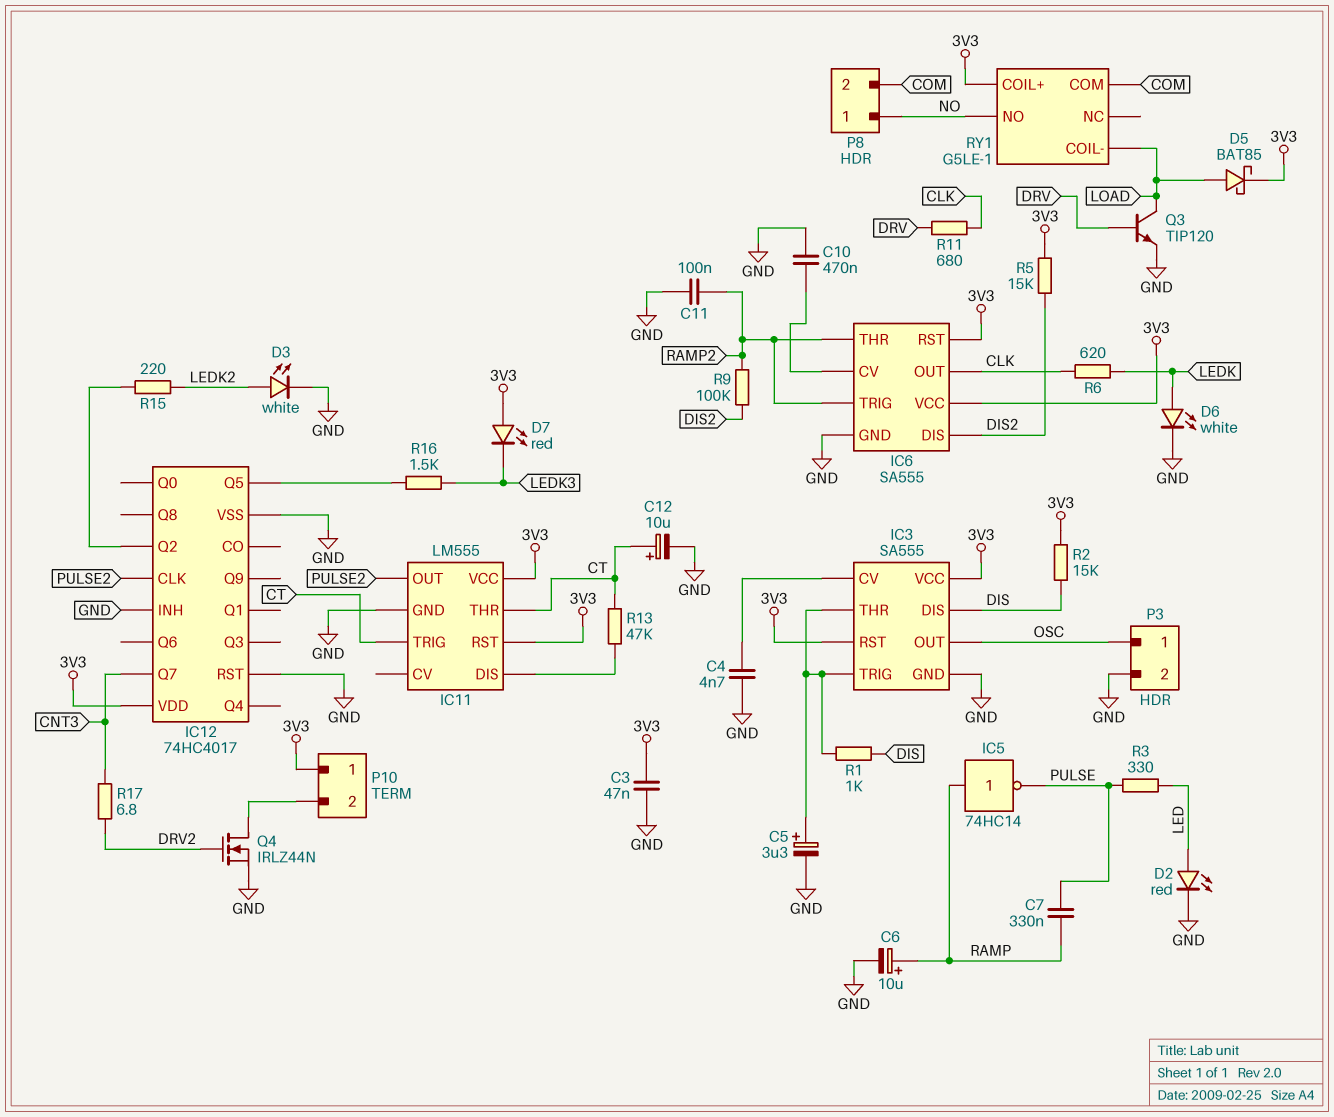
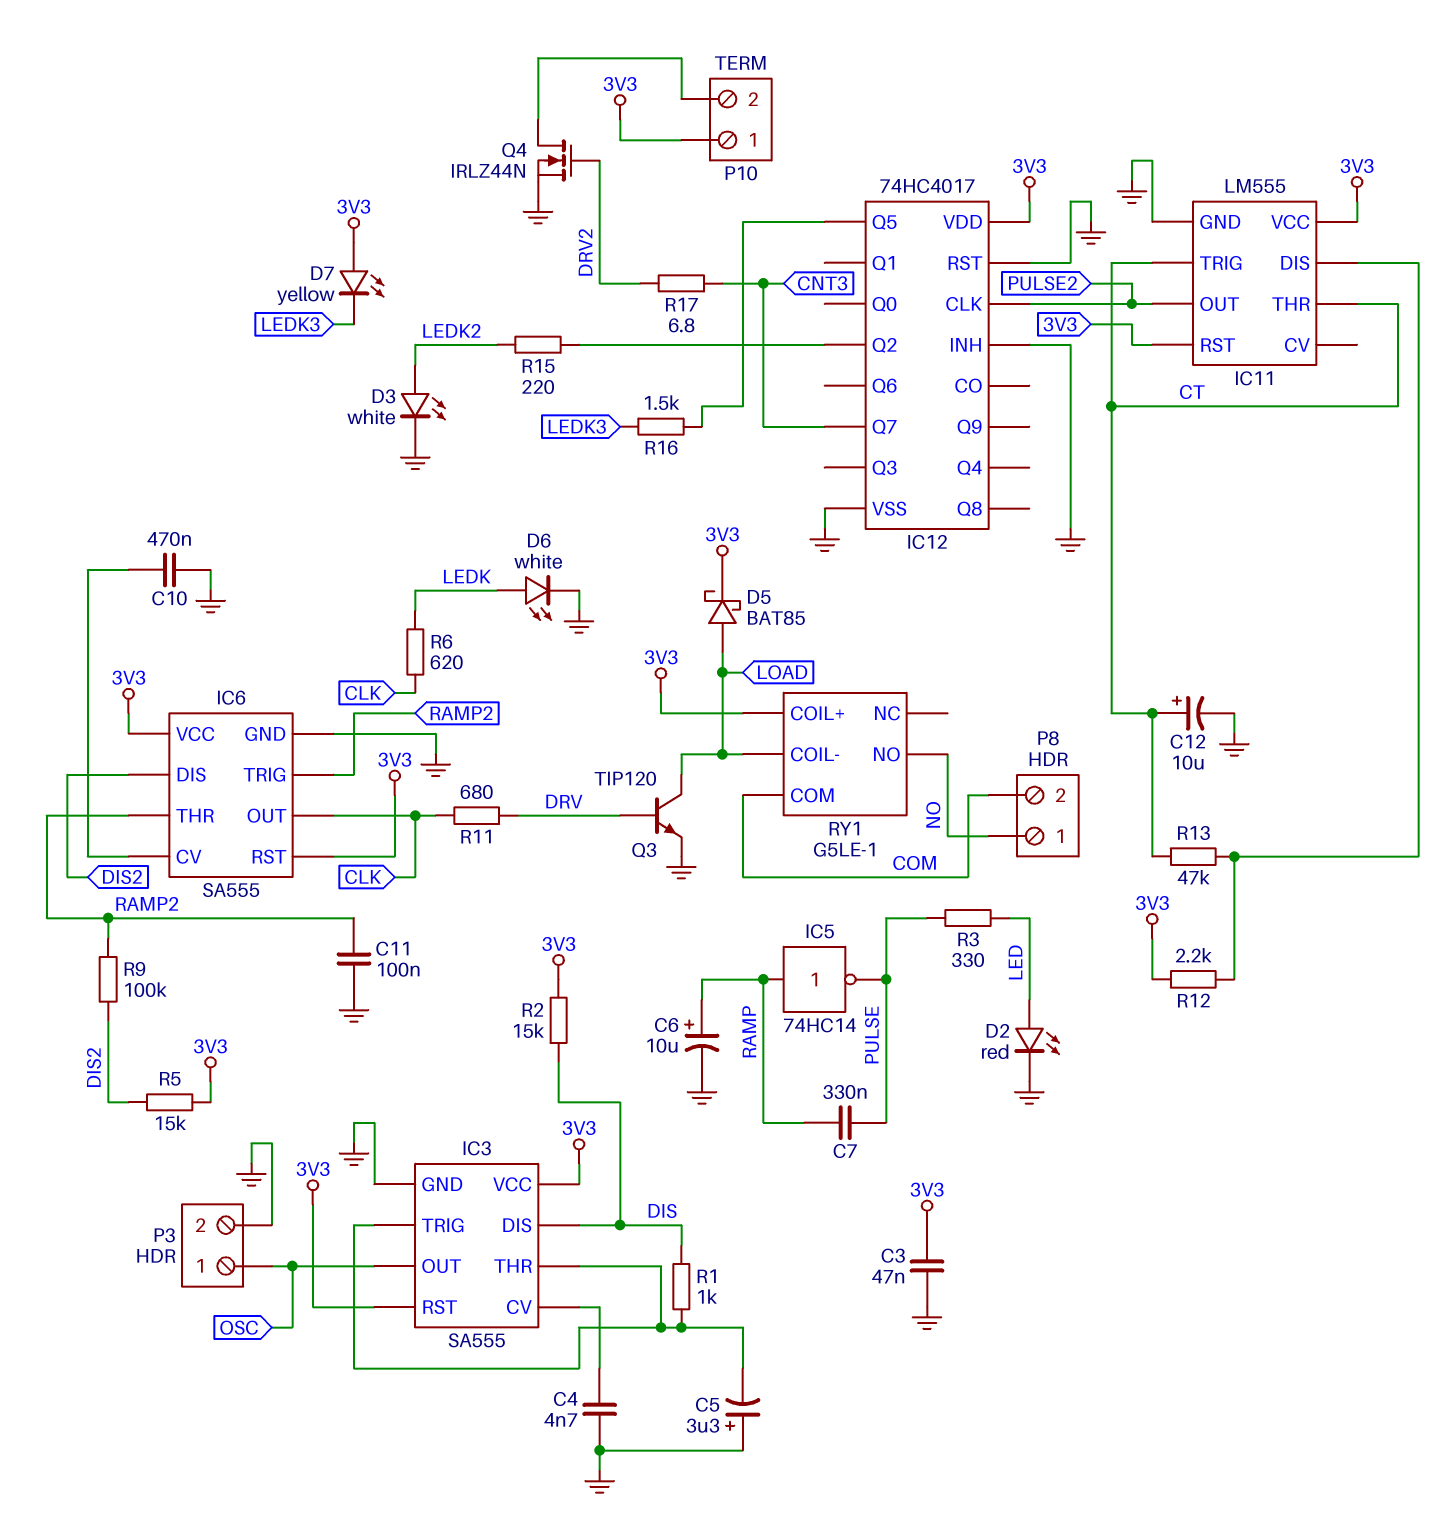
C5: 3.3uF (plus IC3/THR, minus GND) -> 3.3uF (plus GND, minus IC3/THR)
D7: LED red (A 3V3, K LEDK3) -> LED yellow (A 3V3, K LEDK3)
R12: none -> 2.2k (3V3, IC11/DIS)

